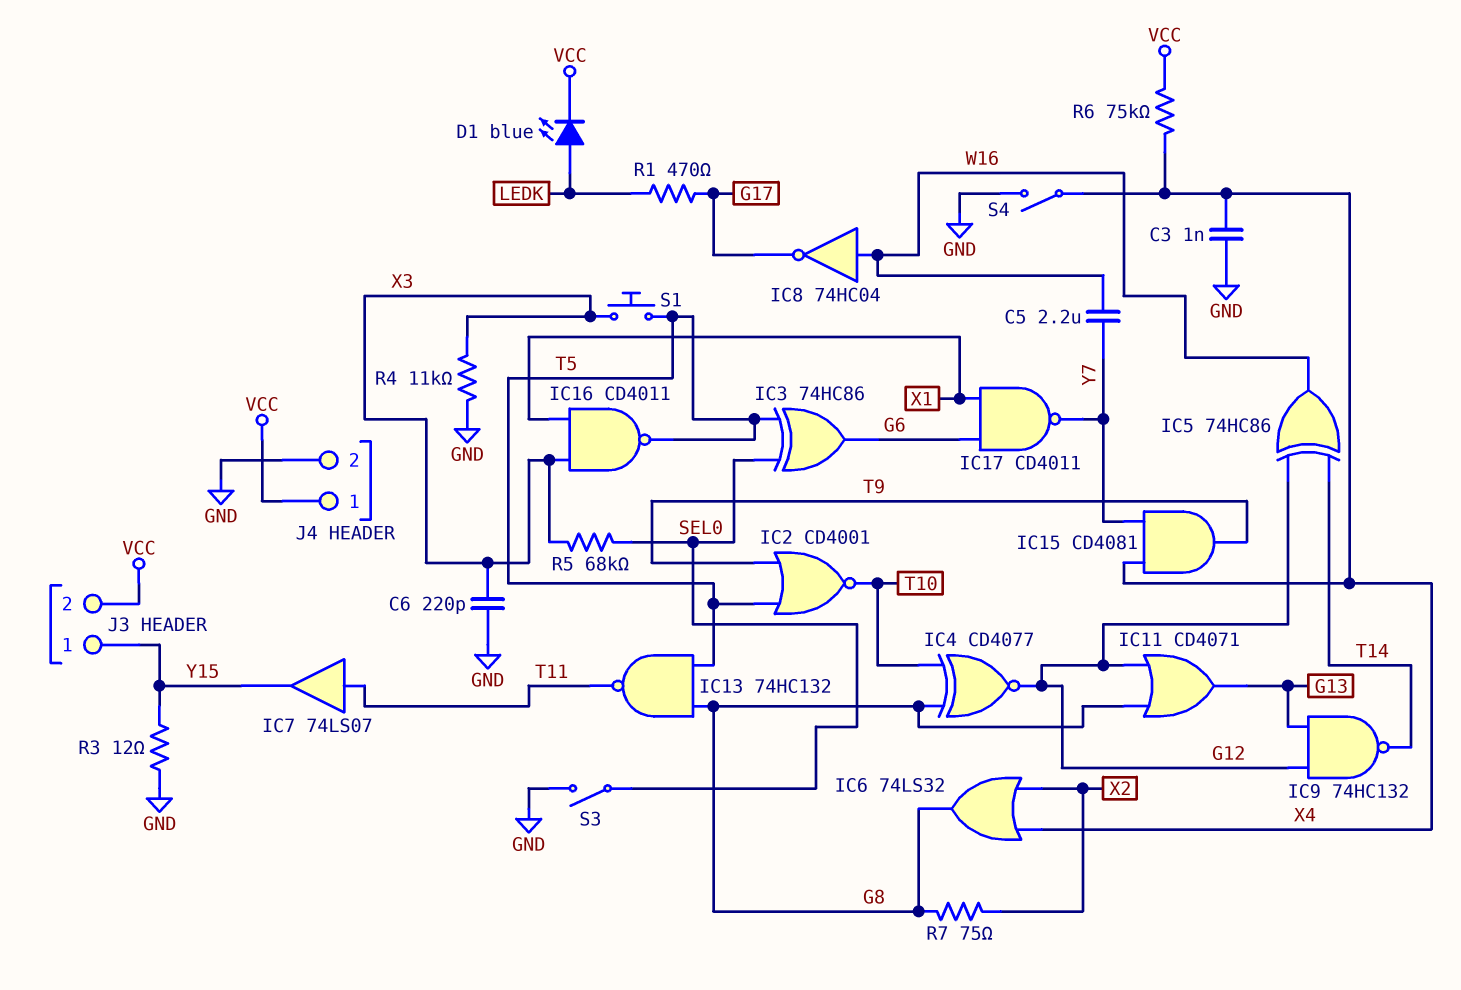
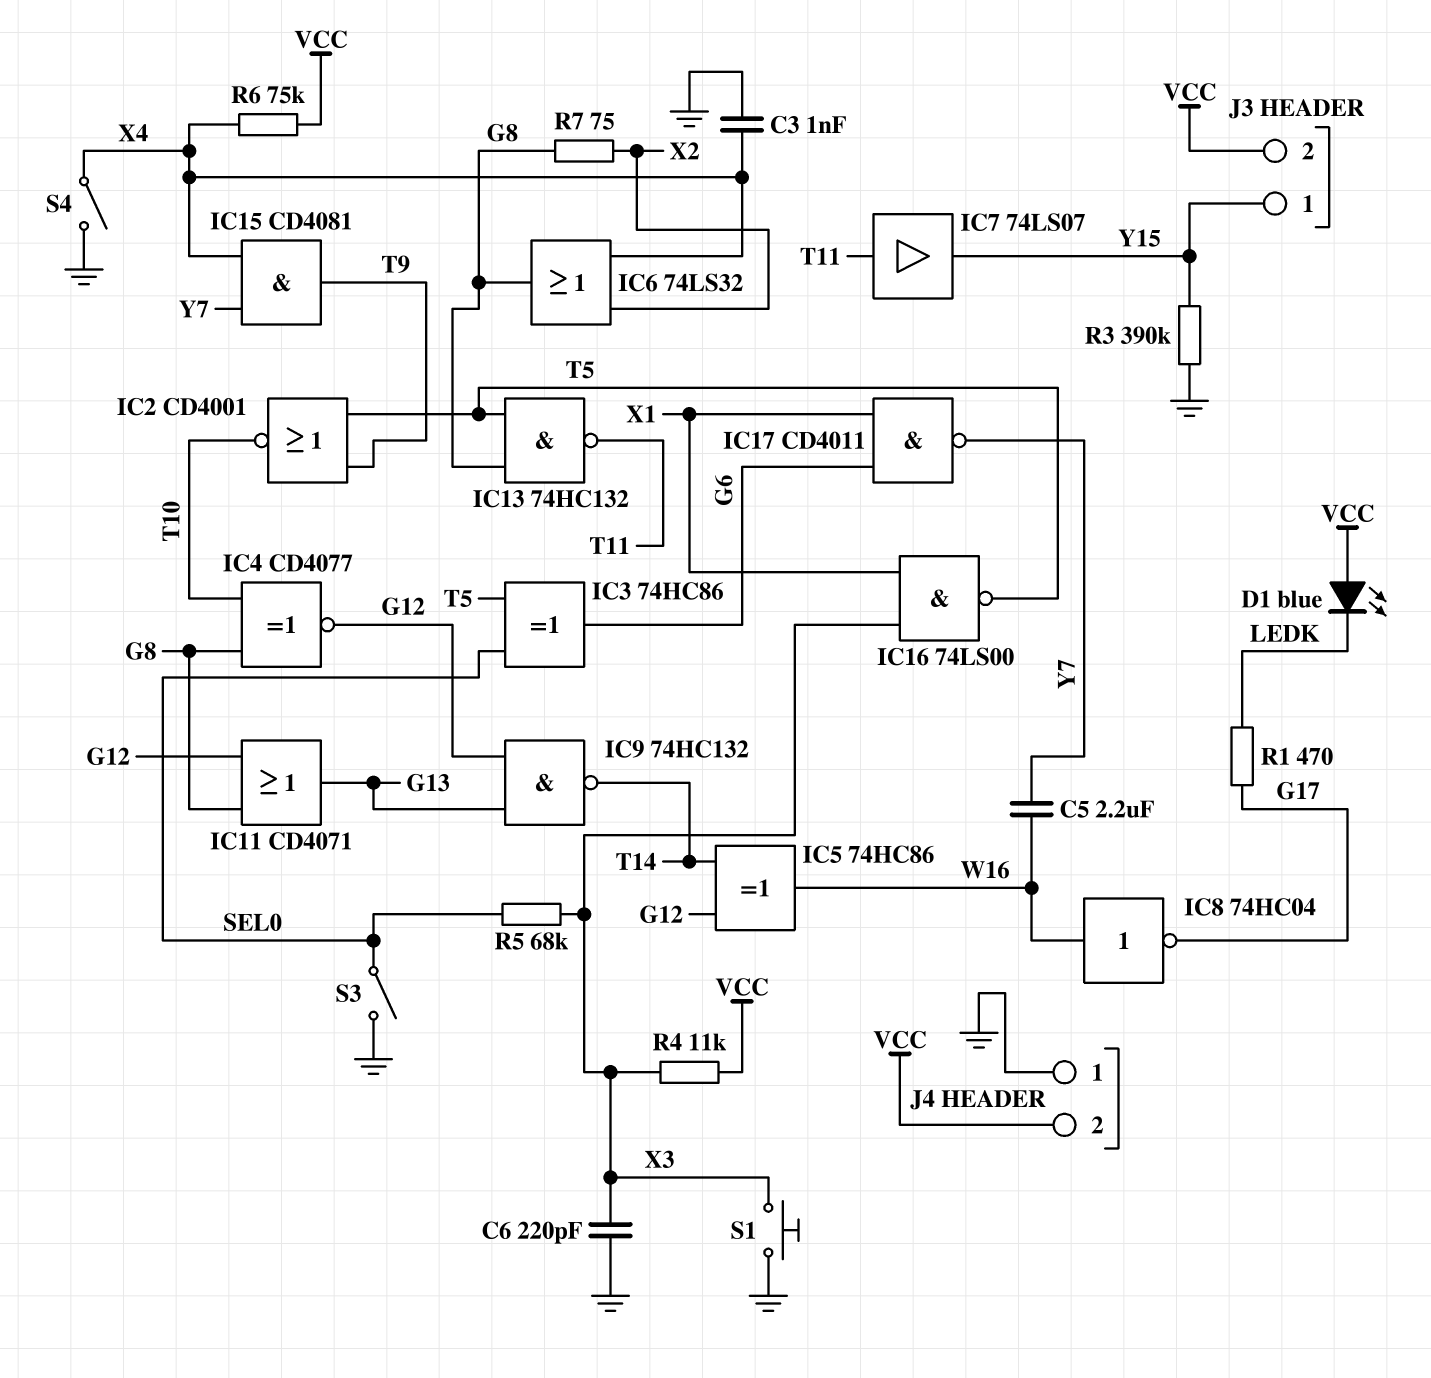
D1: LED blue (A LEDK, K VCC) -> LED blue (A VCC, K LEDK)
IC16: NAND CD4011 (in X1, in X3, out T5) -> NAND 74LS00 (in X1, in X3, out T5)
J4 pin 1: VCC -> GND
J4 pin 2: GND -> VCC
R3: 12 (GND, Y15) -> 390k (GND, Y15)
R4: 11k (GND, X3) -> 11k (VCC, X3)
S1: button (T5, X3) -> button (GND, X3)

